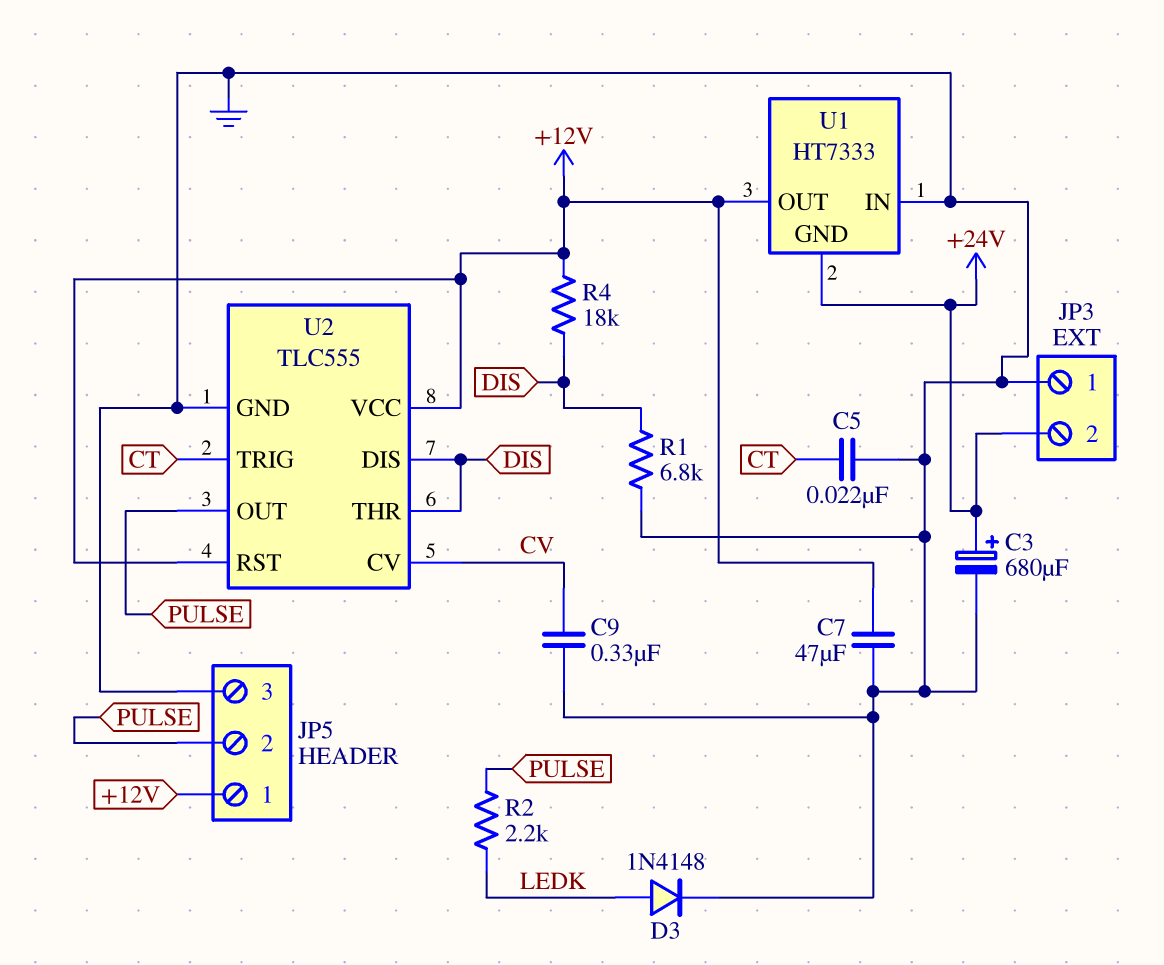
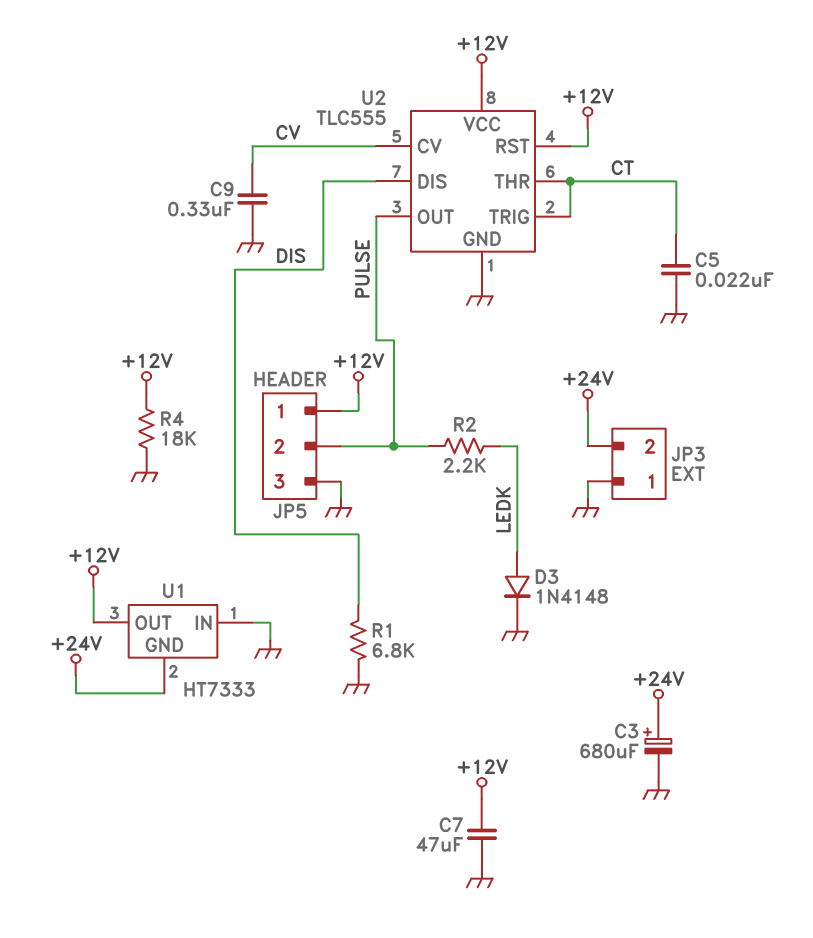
R4: 18k (+12V, DIS) -> 18k (+12V, GND)
U2 pin THR: DIS -> CT

